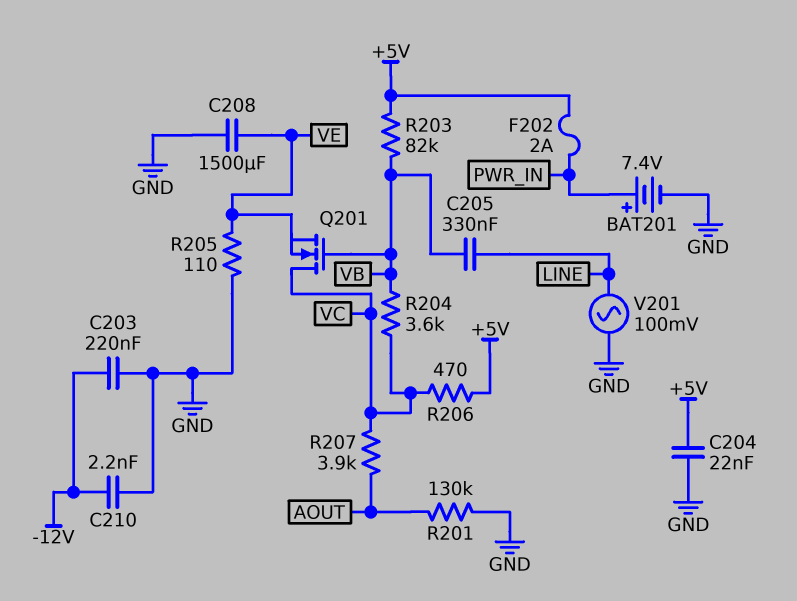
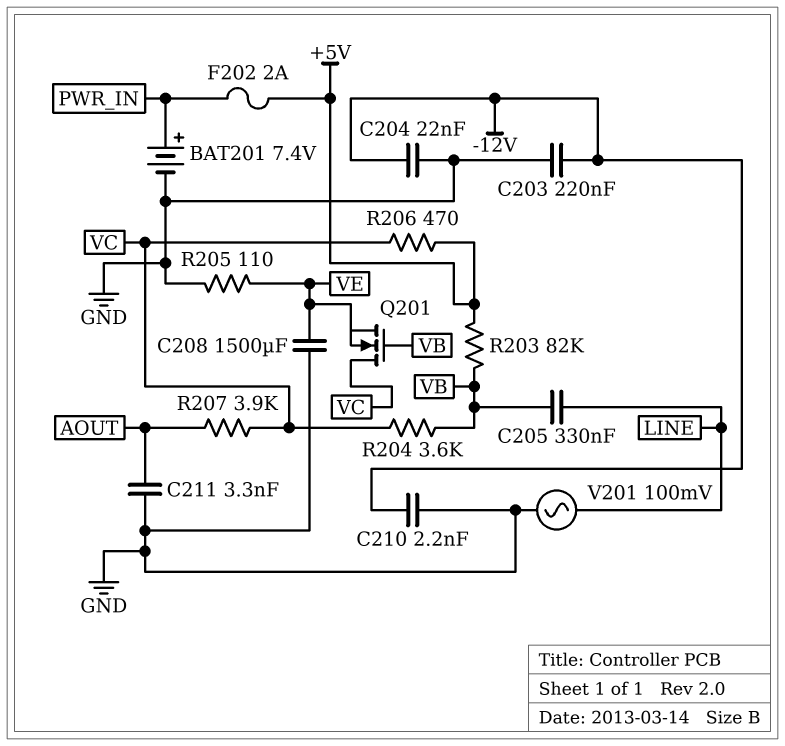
C204: 22nF (+5V, GND) -> 22nF (-12V, GND)
C211: none -> 3.3nF (AOUT, GND)
R201: 130k (AOUT, GND) -> none

